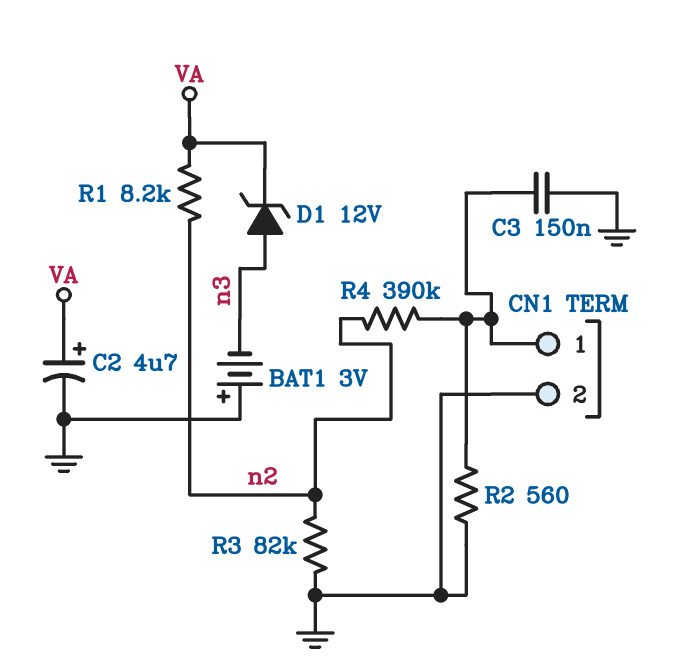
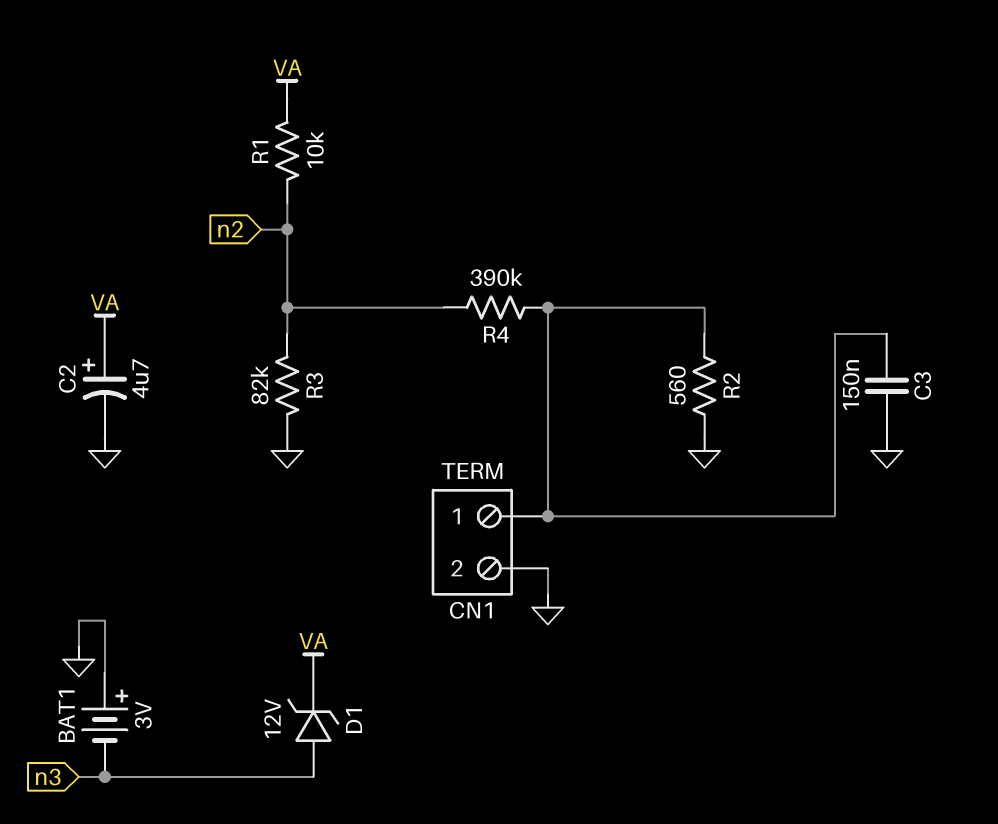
R1: 8.2k (VA, n2) -> 10k (VA, n2)

